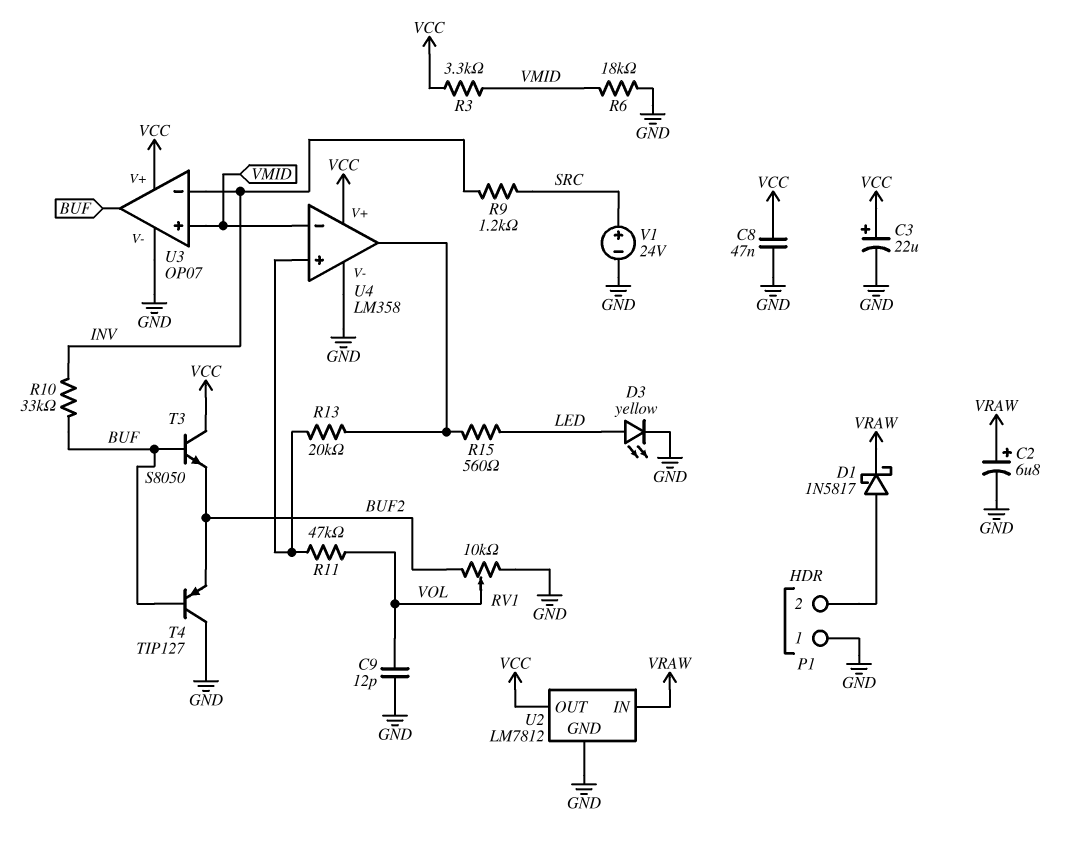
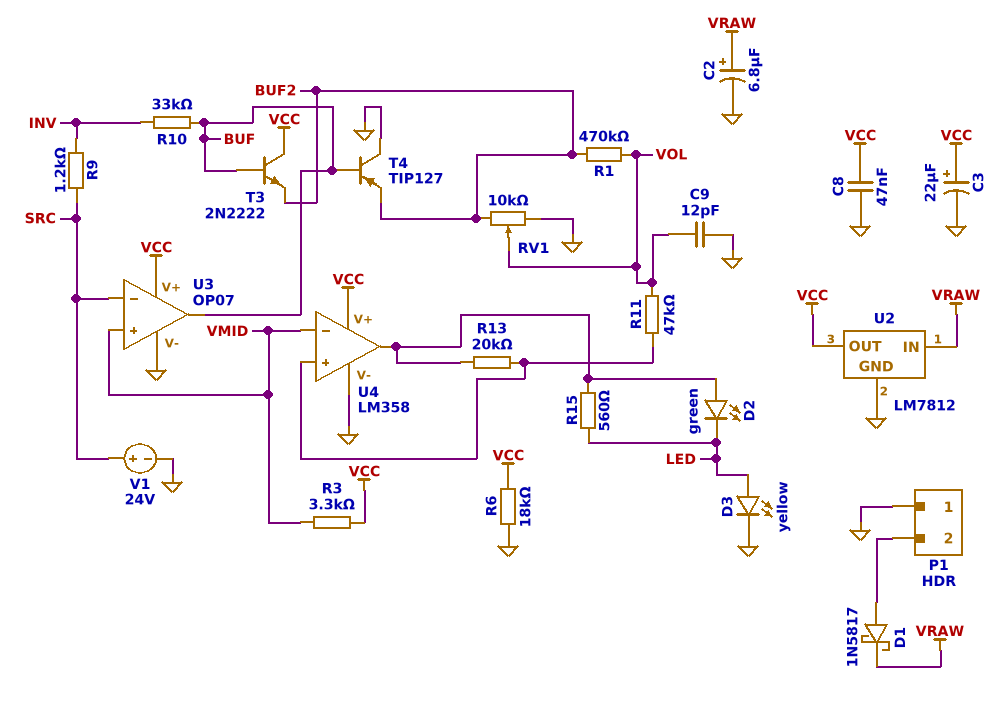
D2: none -> LED green (A U4/out, K LED)
R1: none -> 470k (BUF2, VOL)
R6: 18k (GND, VMID) -> 18k (GND, VCC)
T3: NPN S8050 (B BUF, C VCC, E BUF2) -> NPN 2N2222 (B BUF, C VCC, E BUF2)
U3 pin in-: INV -> SRC

